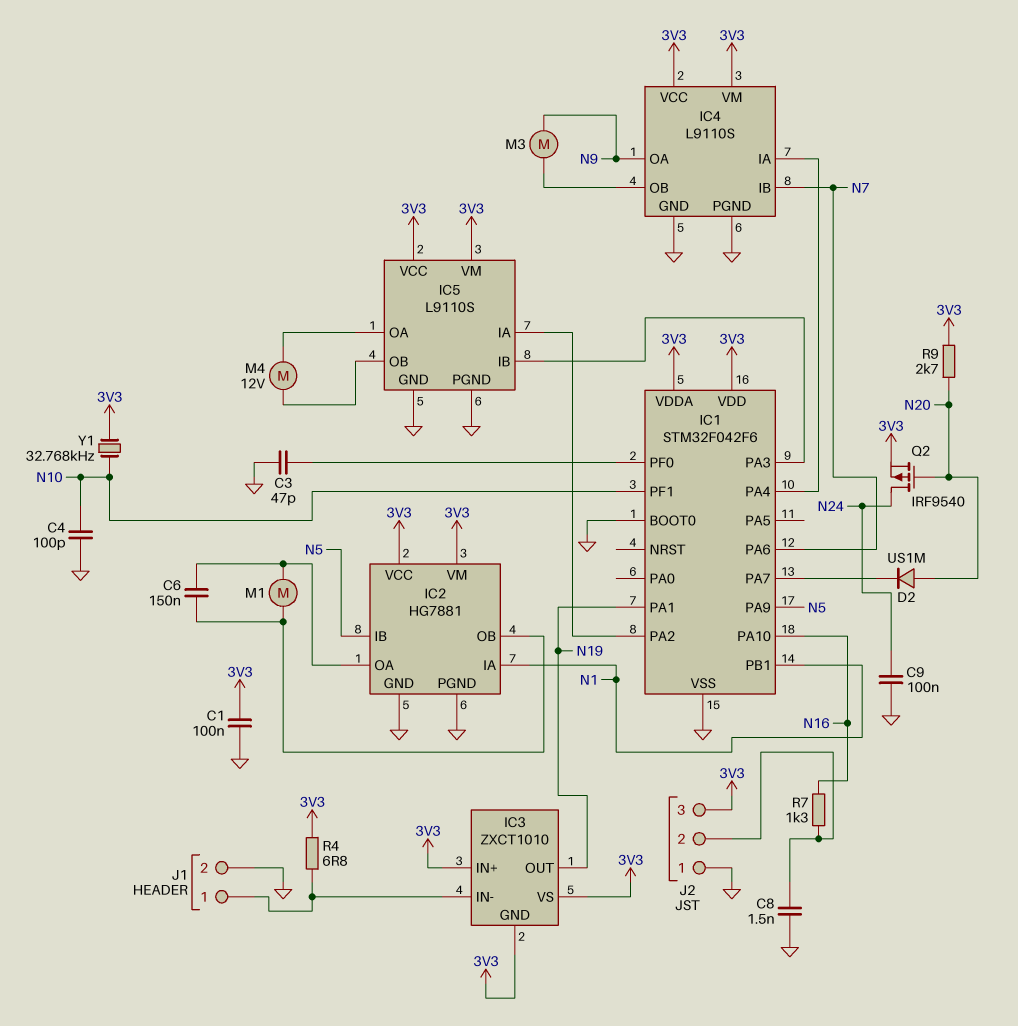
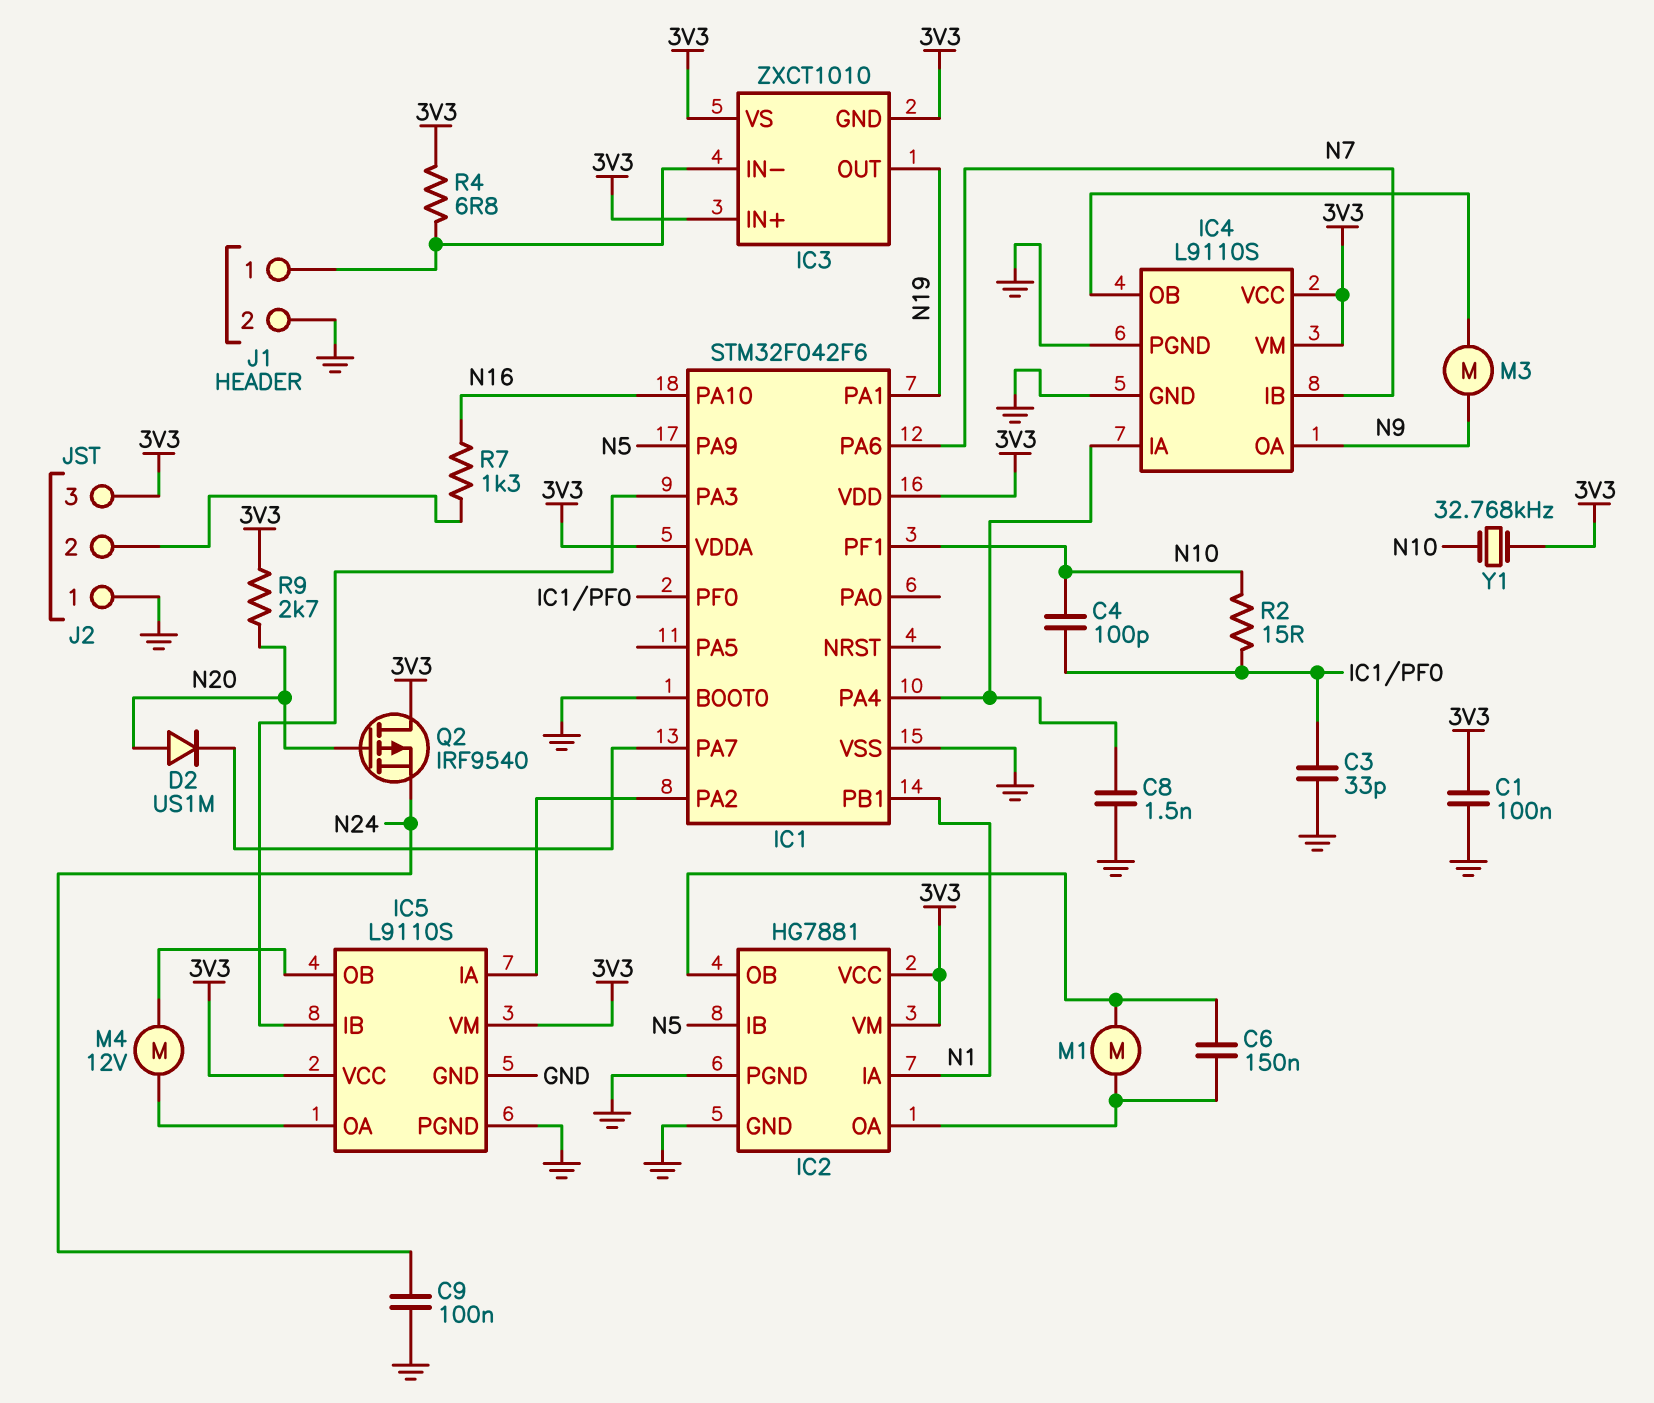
C3: 47pF (GND, IC1/PF0) -> 33pF (GND, IC1/PF0)
C4: 100pF (GND, N10) -> 100pF (IC1/PF0, N10)
C8: 1.5nF (GND, J2/2) -> 1.5nF (GND, IC1/PA4)
Q2: PMOS IRF9540 (G N20, D N24, S 3V3) -> PMOS IRF9540 (G N20, D 3V3, S N24)
R2: none -> 15 (IC1/PF0, N10)

